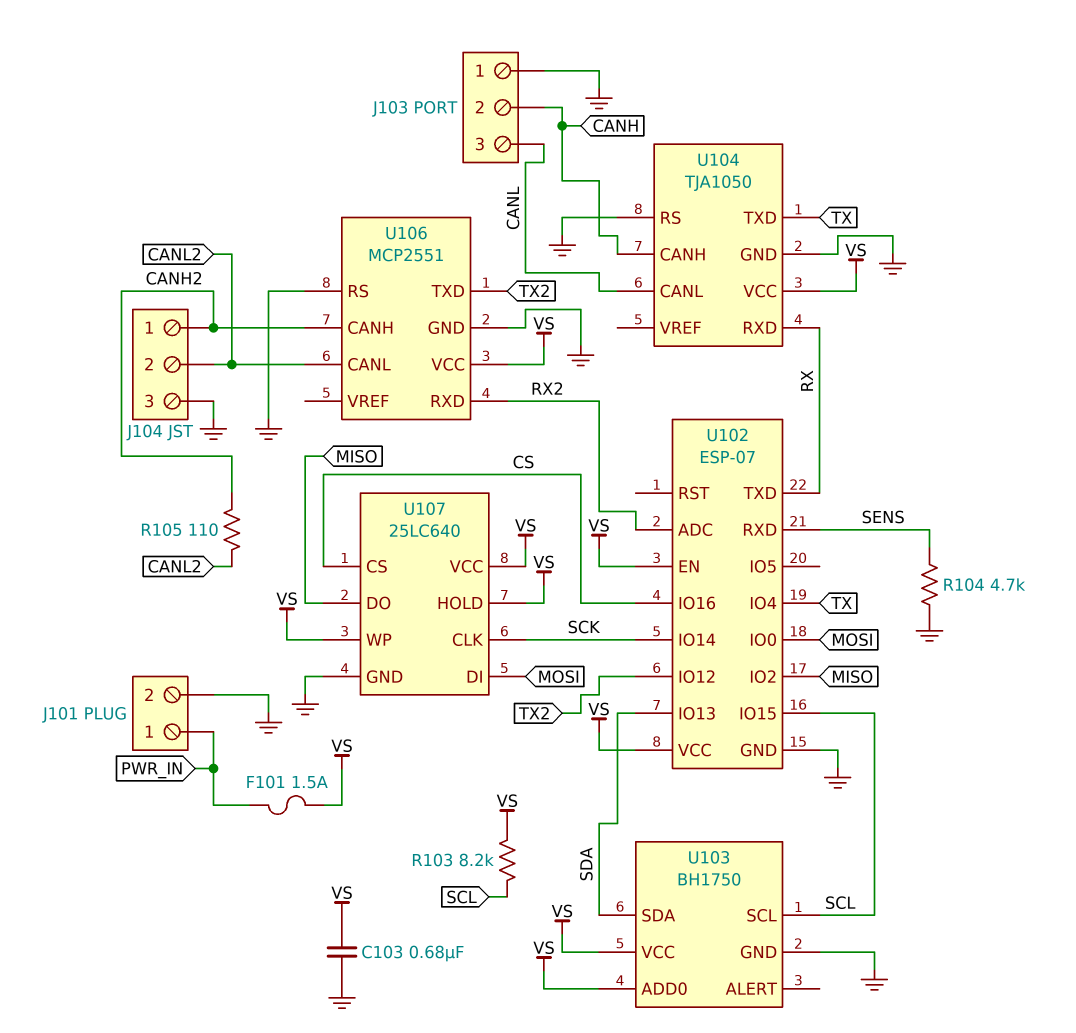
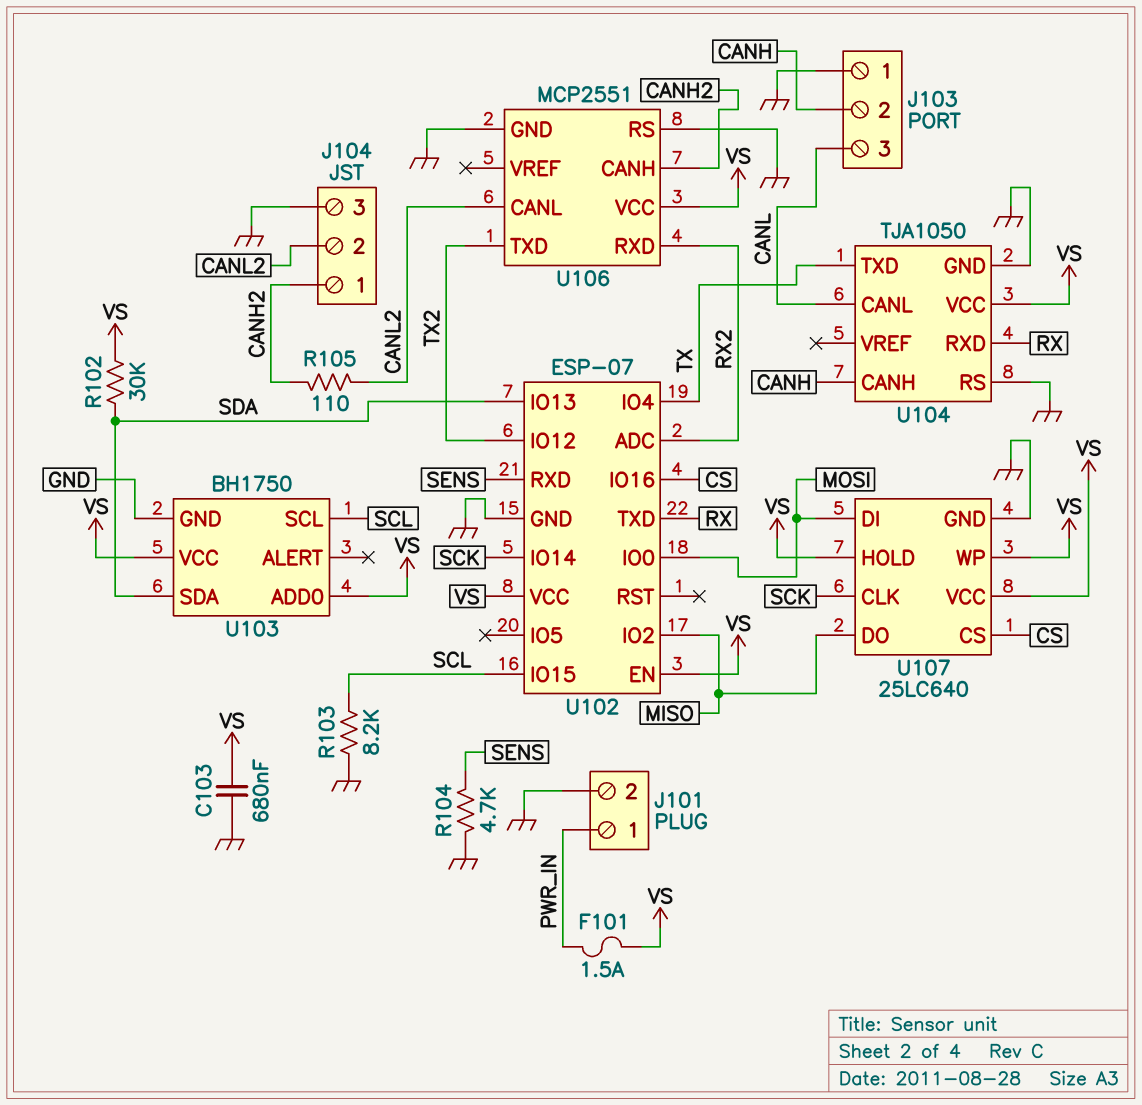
R102: none -> 30k (SDA, VS)
R103: 8.2k (SCL, VS) -> 8.2k (GND, SCL)

